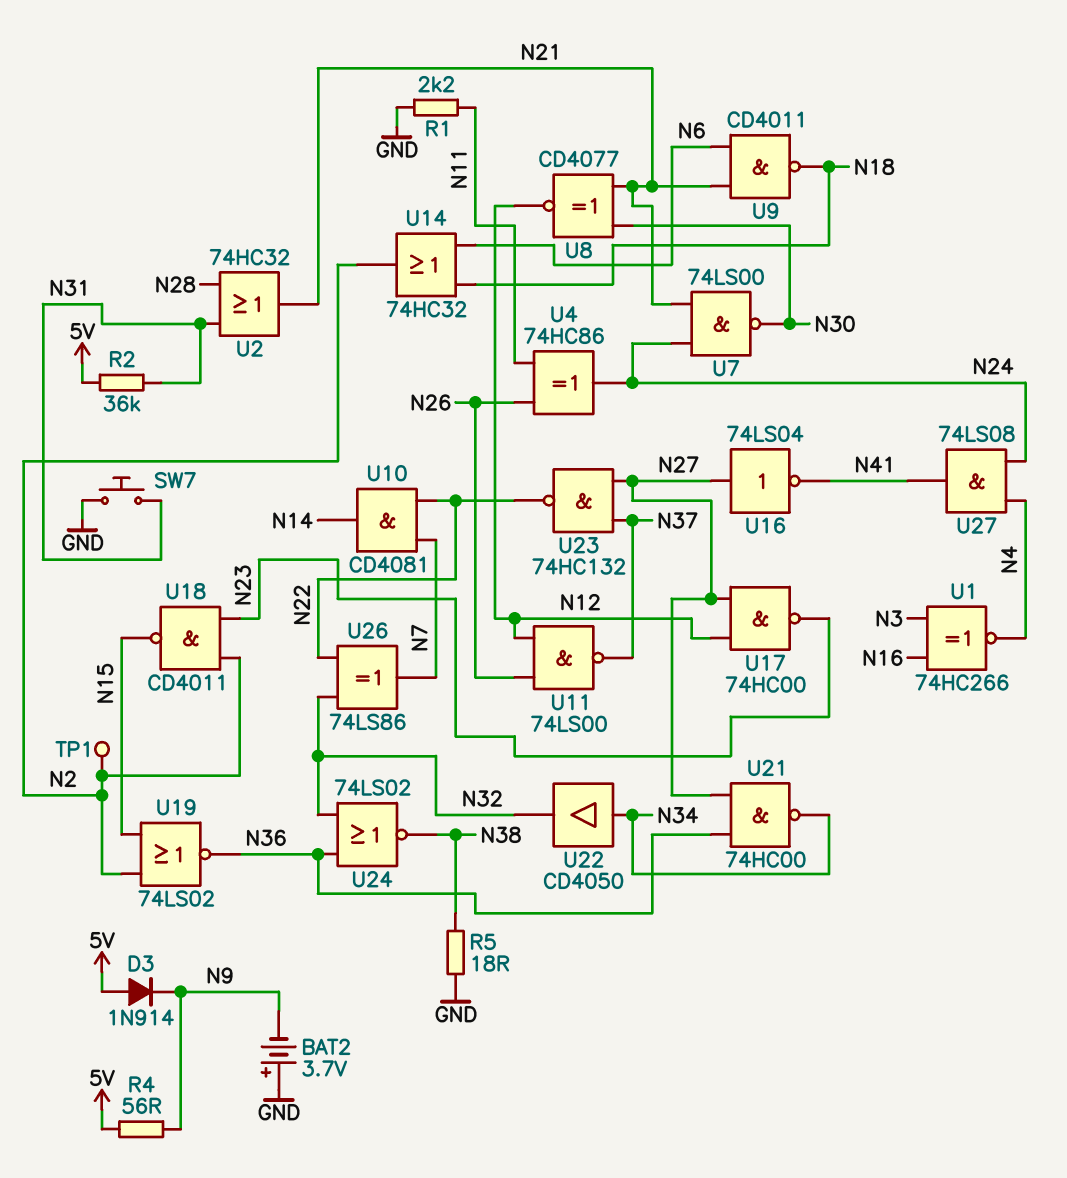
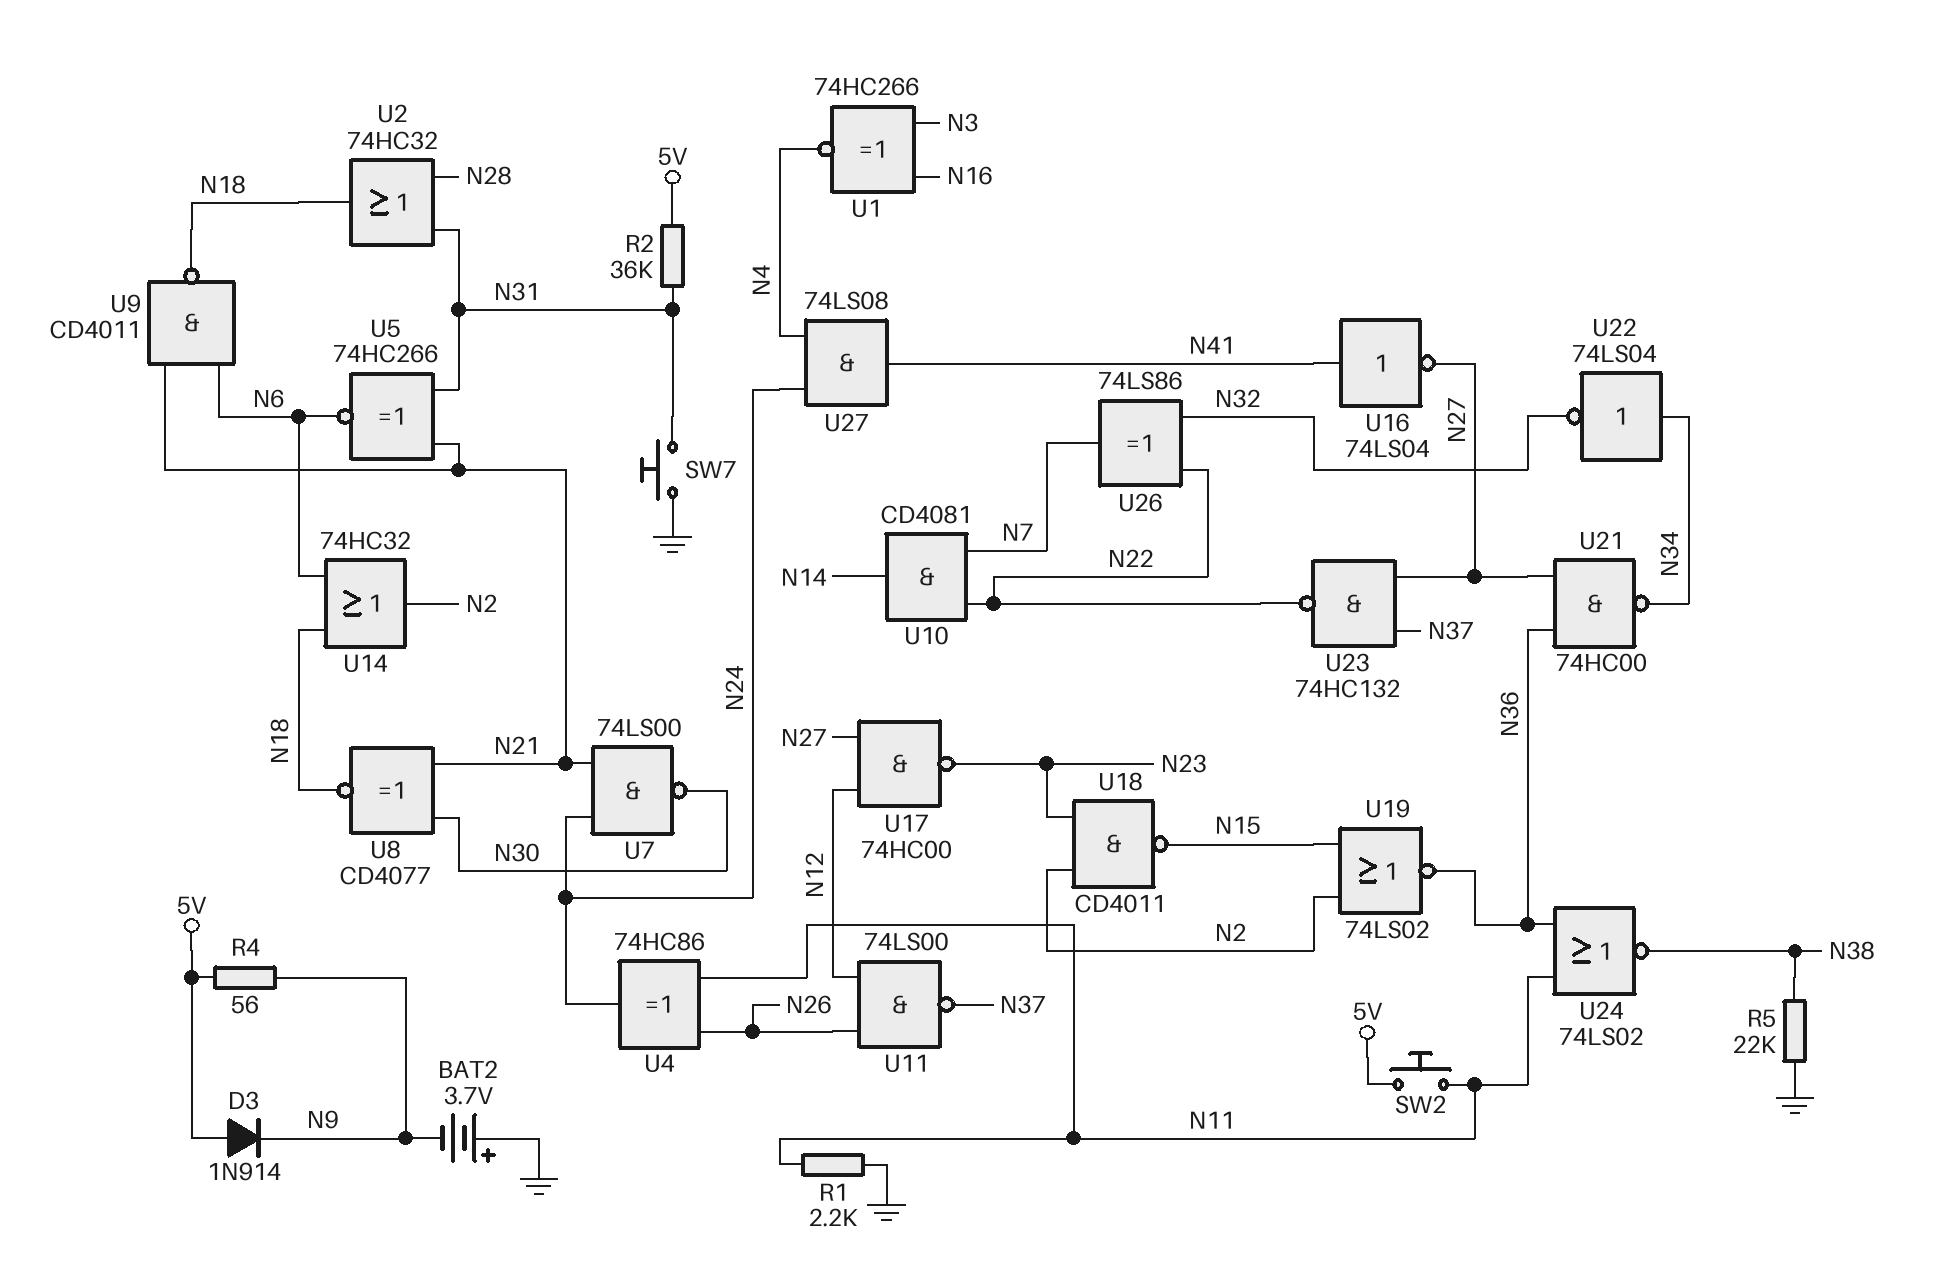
R5: 18 (GND, N38) -> 22k (GND, N38)
SW2: none -> button (5V, N11)
TP1: test point (N2) -> none
U2: OR 74HC32 (in N28, in N31, out N21) -> OR 74HC32 (in N28, in N31, out N18)
U5: none -> XNOR 74HC266 (in N21, in N31, out N6)
U8: XNOR CD4077 (in N21, in N30, out N12) -> XNOR CD4077 (in N21, in N30, out N18)
U16: NOT 74LS04 (in N27, out N41) -> NOT 74LS04 (in N41, out N27)
U22: buffer CD4050 (in N34, out N32) -> NOT 74LS04 (in N34, out N32)
U24: NOR 74LS02 (in N32, in N36, out N38) -> NOR 74LS02 (in N11, in N36, out N38)

